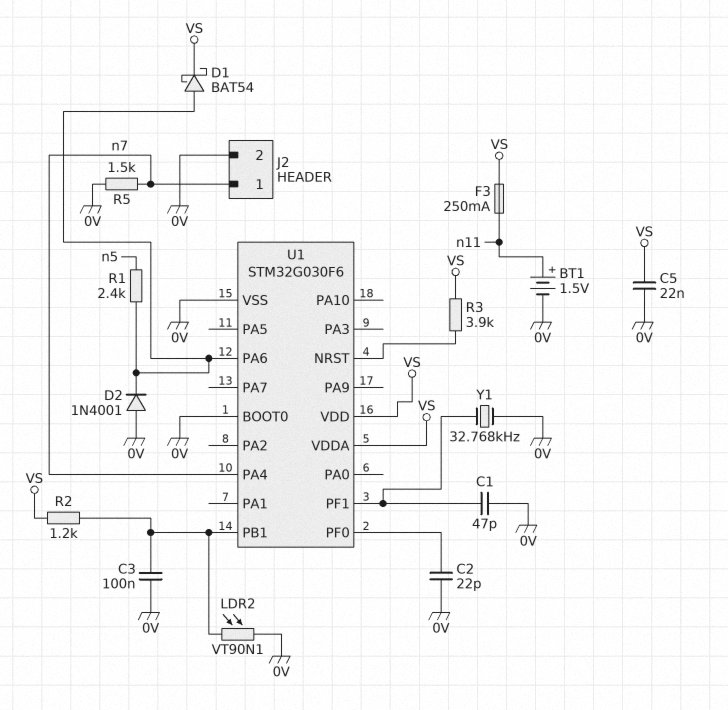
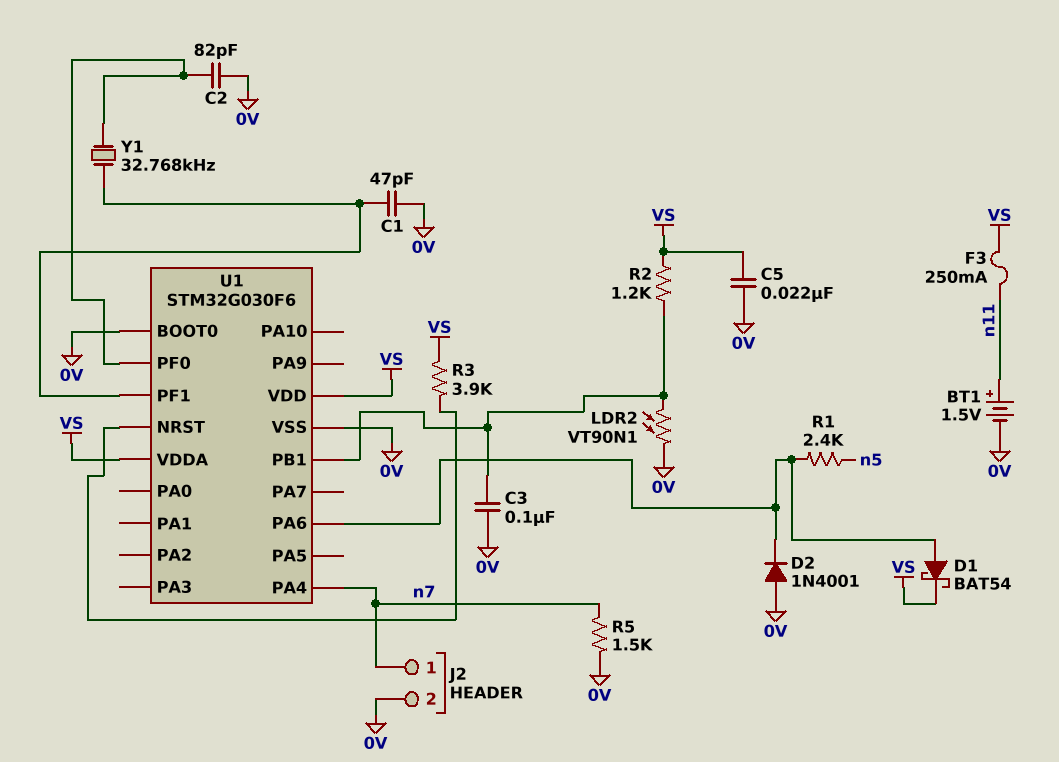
C2: 22pF (0V, U1/PF0) -> 82pF (0V, U1/PF0)
Y1: 32.768kHz (0V, U1/PF1) -> 32.768kHz (U1/PF0, U1/PF1)

